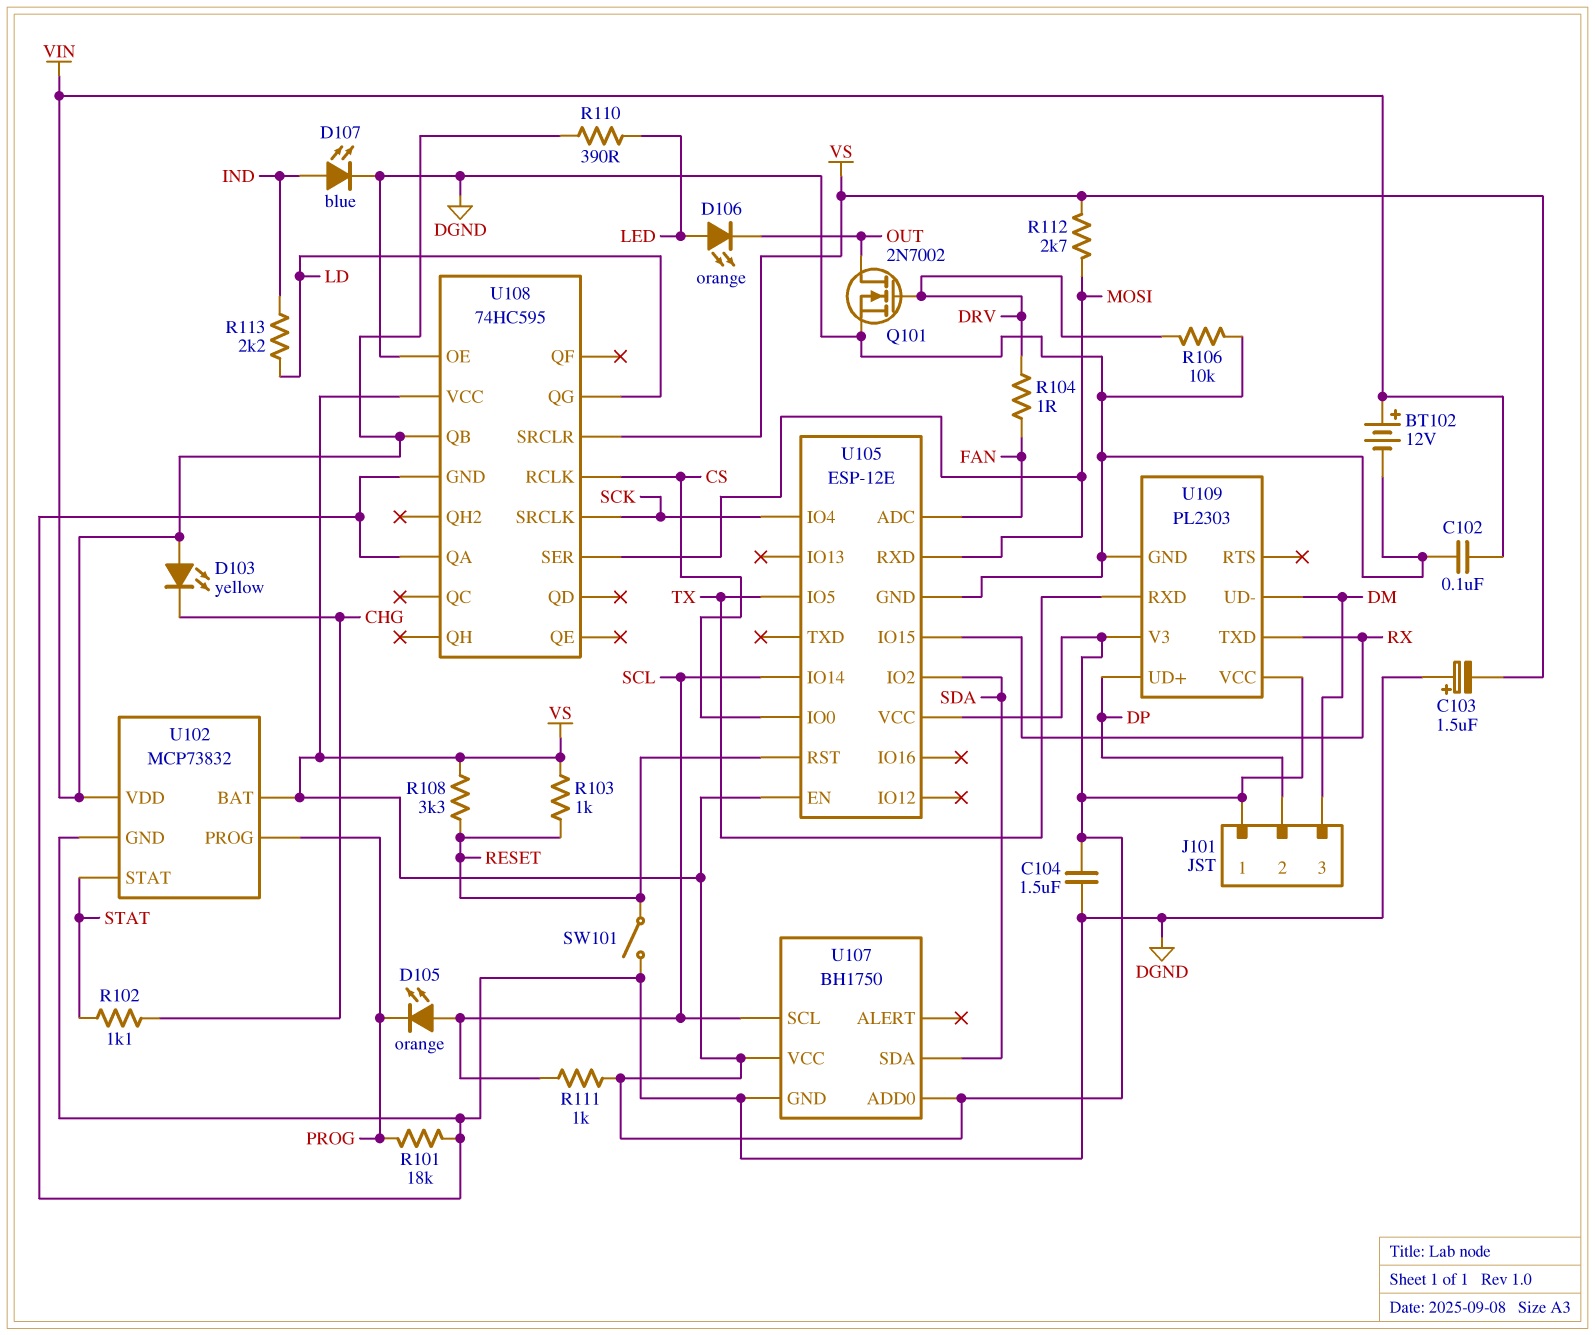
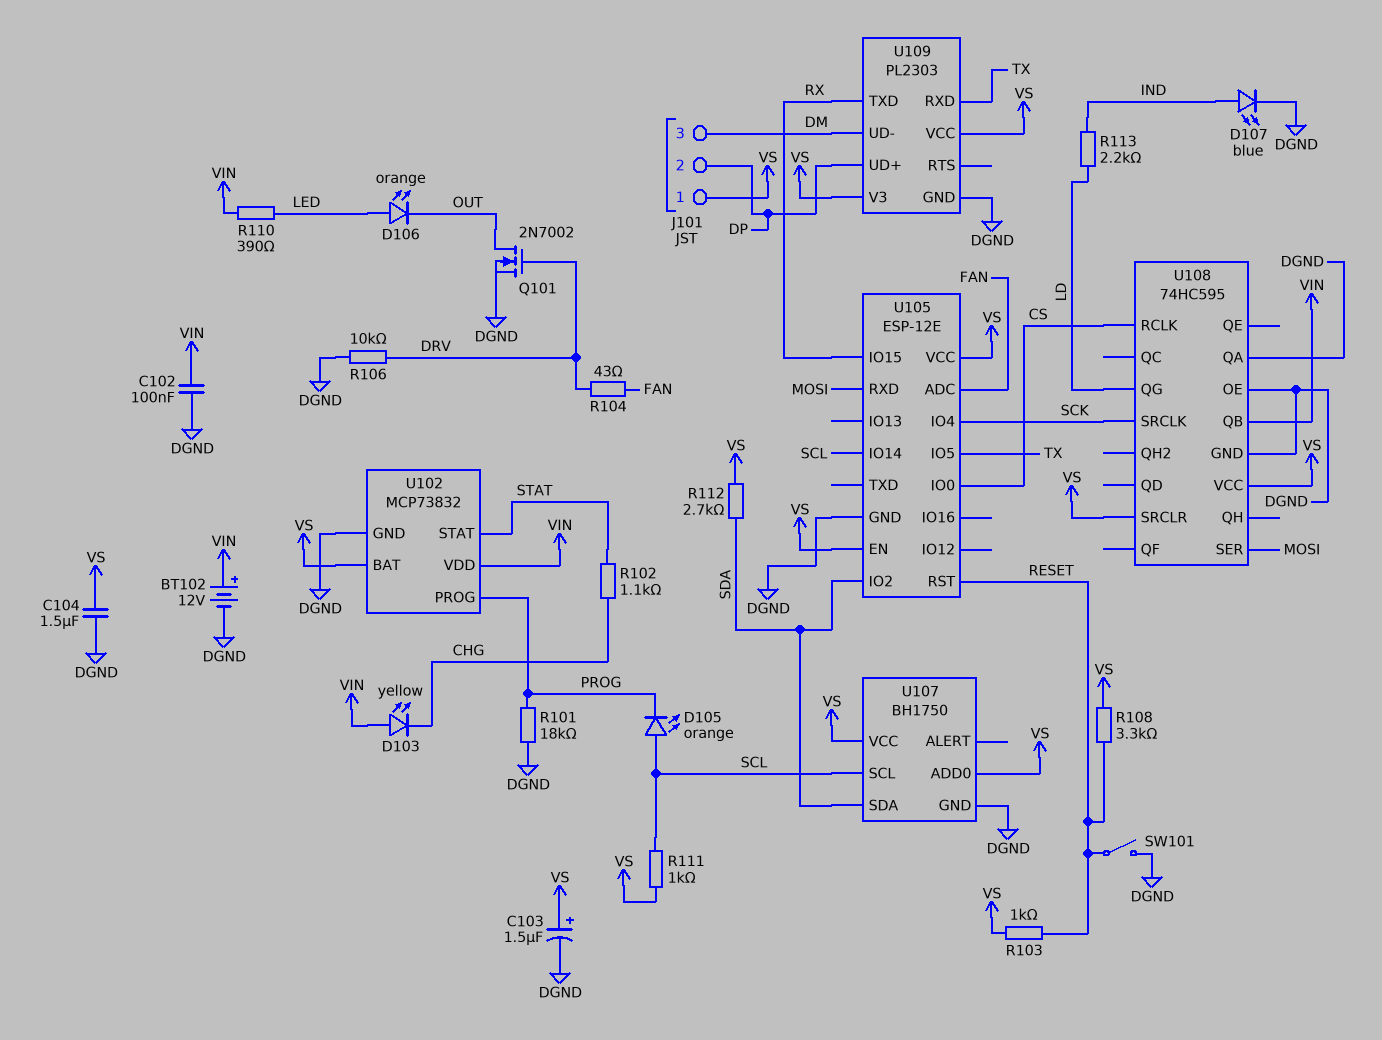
C103: 1.5uF (plus DGND, minus VS) -> 1.5uF (plus VS, minus DGND)
R104: 1 (DRV, FAN) -> 43 (DRV, FAN)
R112: 2.7k (MOSI, VS) -> 2.7k (SDA, VS)

